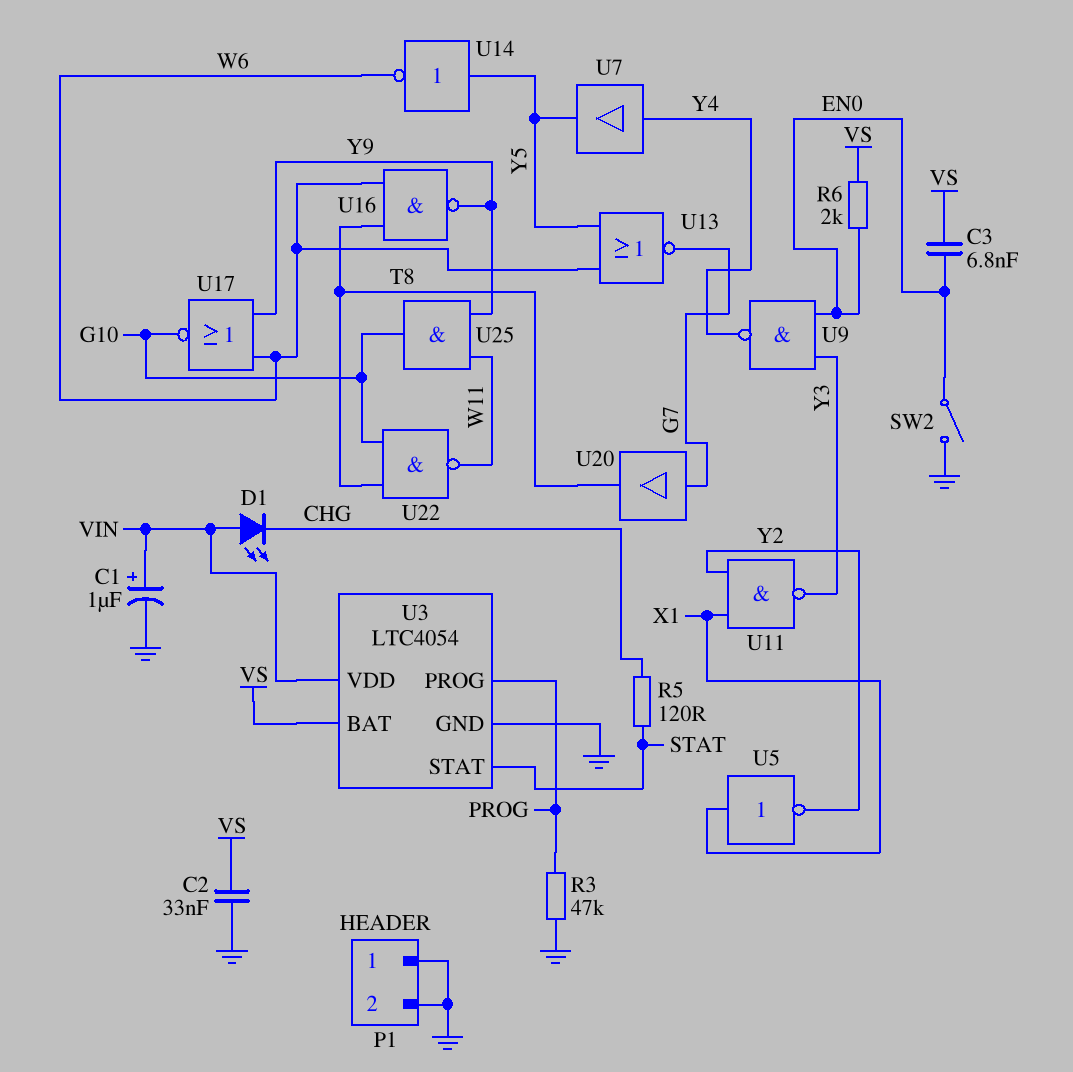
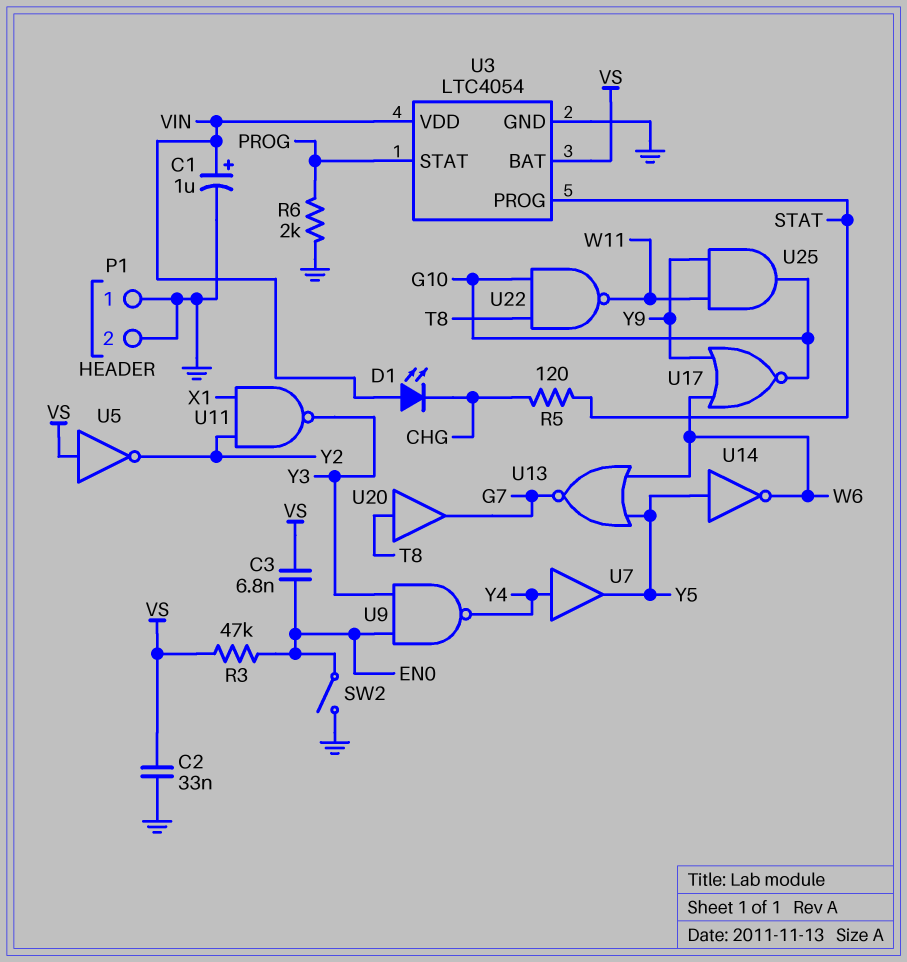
R3: 47k (GND, PROG) -> 47k (EN0, VS)
R6: 2k (EN0, VS) -> 2k (GND, PROG)
U3 pin PROG: PROG -> STAT
U3 pin STAT: STAT -> PROG
U5: NOT (in X1, out Y2) -> NOT (in VS, out Y2)
U16: NAND (in T8, in W6, out Y9) -> none
U20: buffer (in G7, out T8) -> buffer (in T8, out G7)

